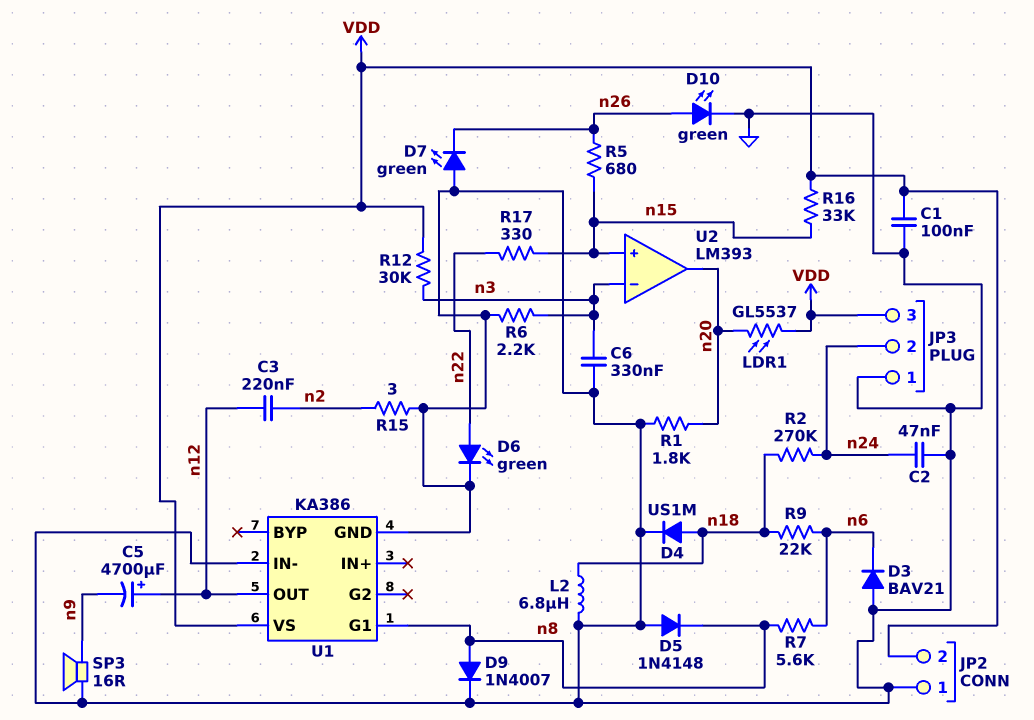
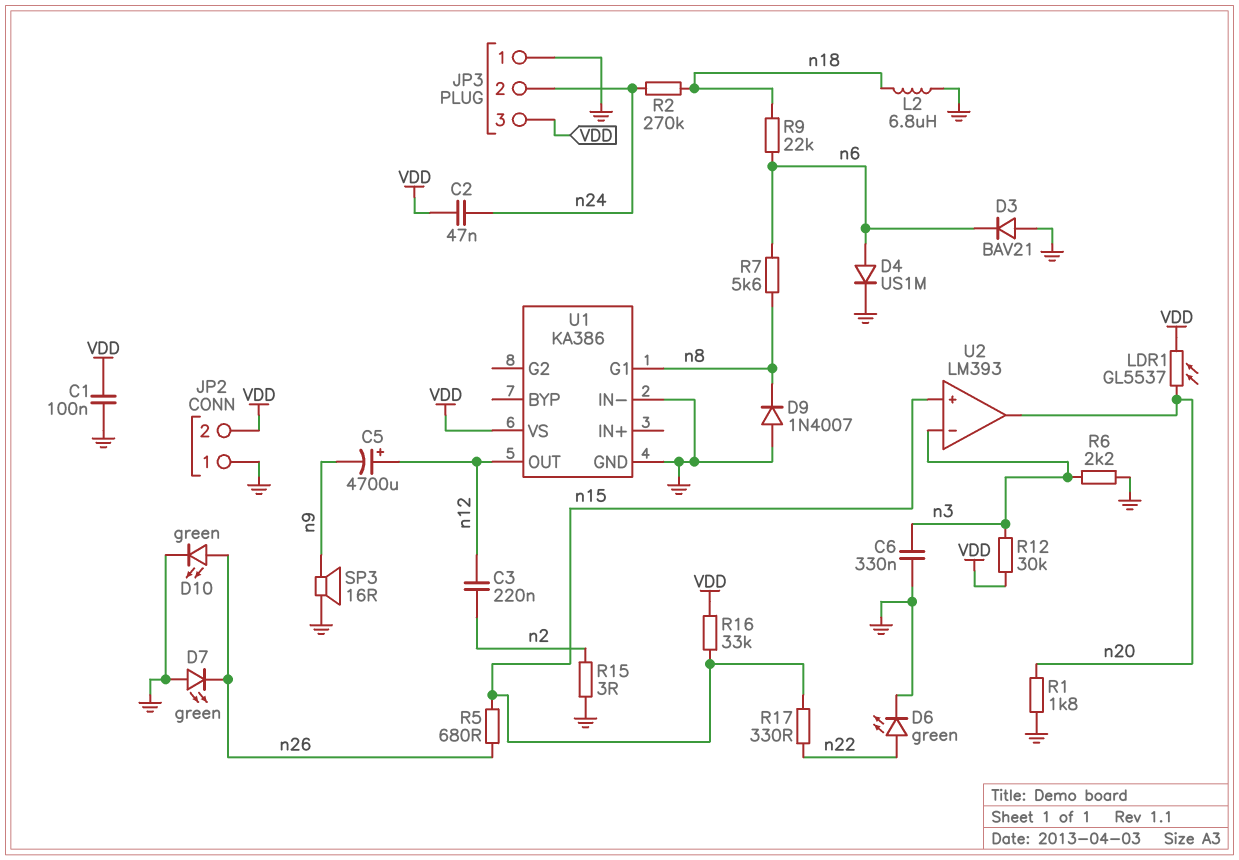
C2: 47nF (GND, n24) -> 47nF (VDD, n24)
D4: diode US1M (A n18, K GND) -> diode US1M (A n6, K GND)
D5: diode 1N4148 (A GND, K n8) -> none
D9: diode 1N4007 (A n8, K GND) -> diode 1N4007 (A GND, K n8)

